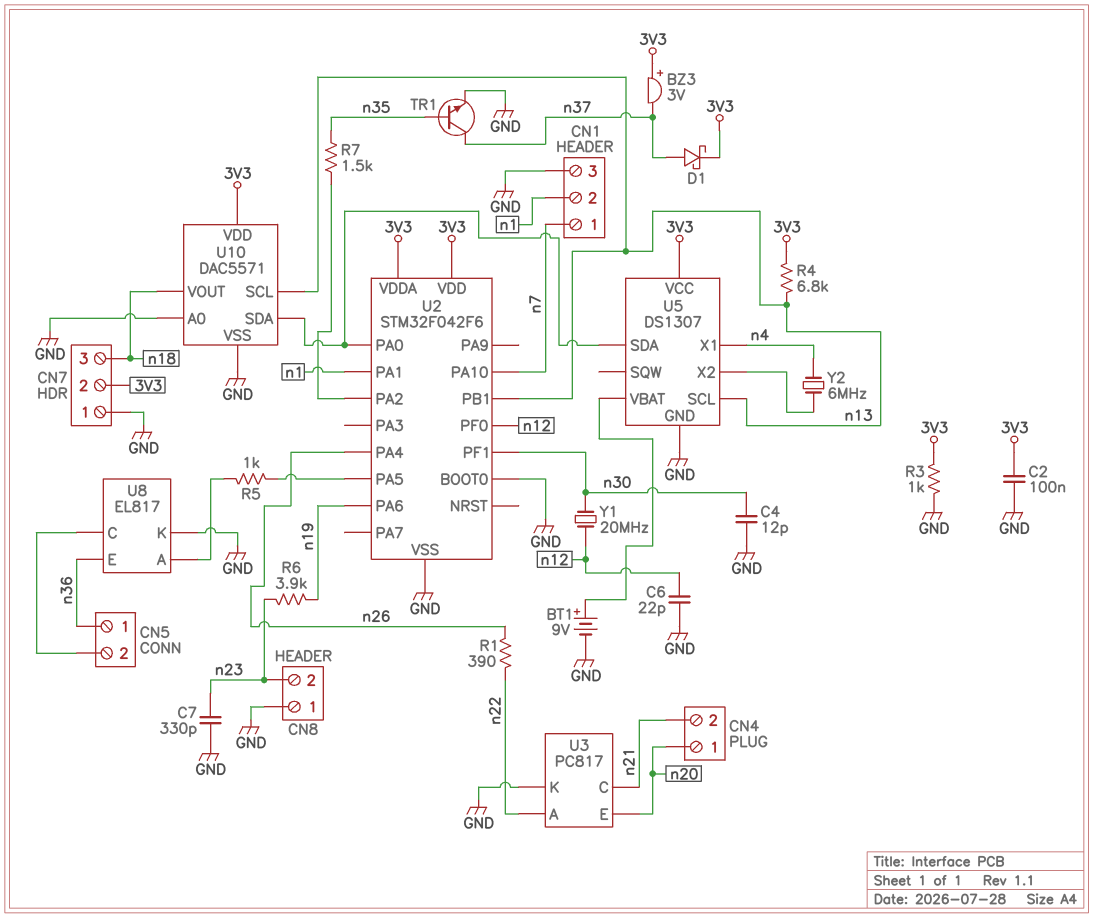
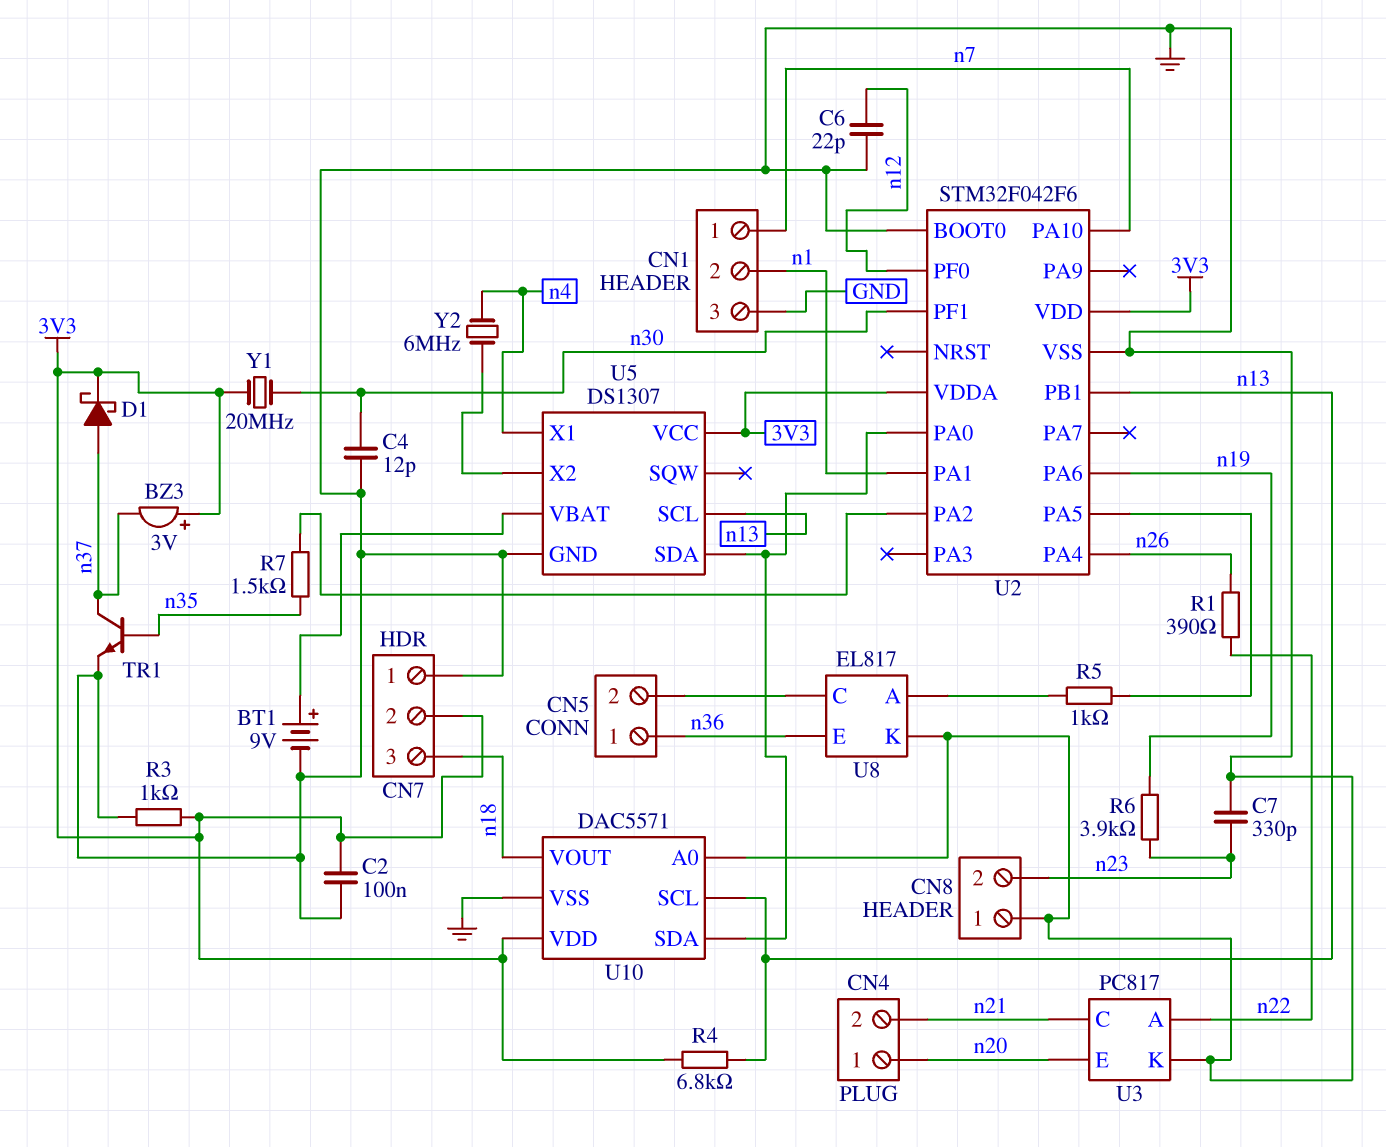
Y1: 20MHz (n12, n30) -> 20MHz (3V3, n30)

